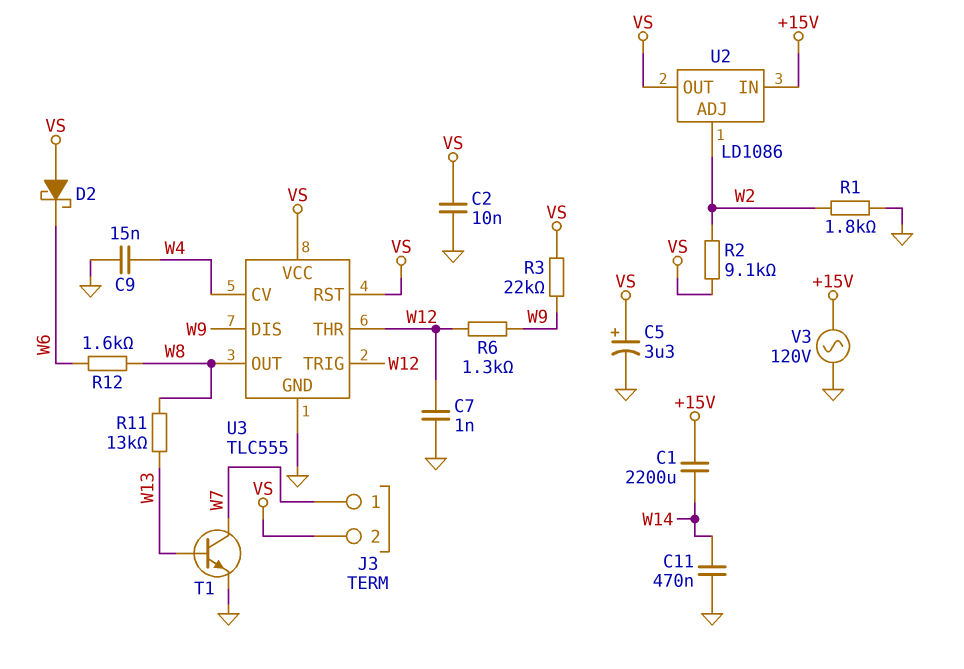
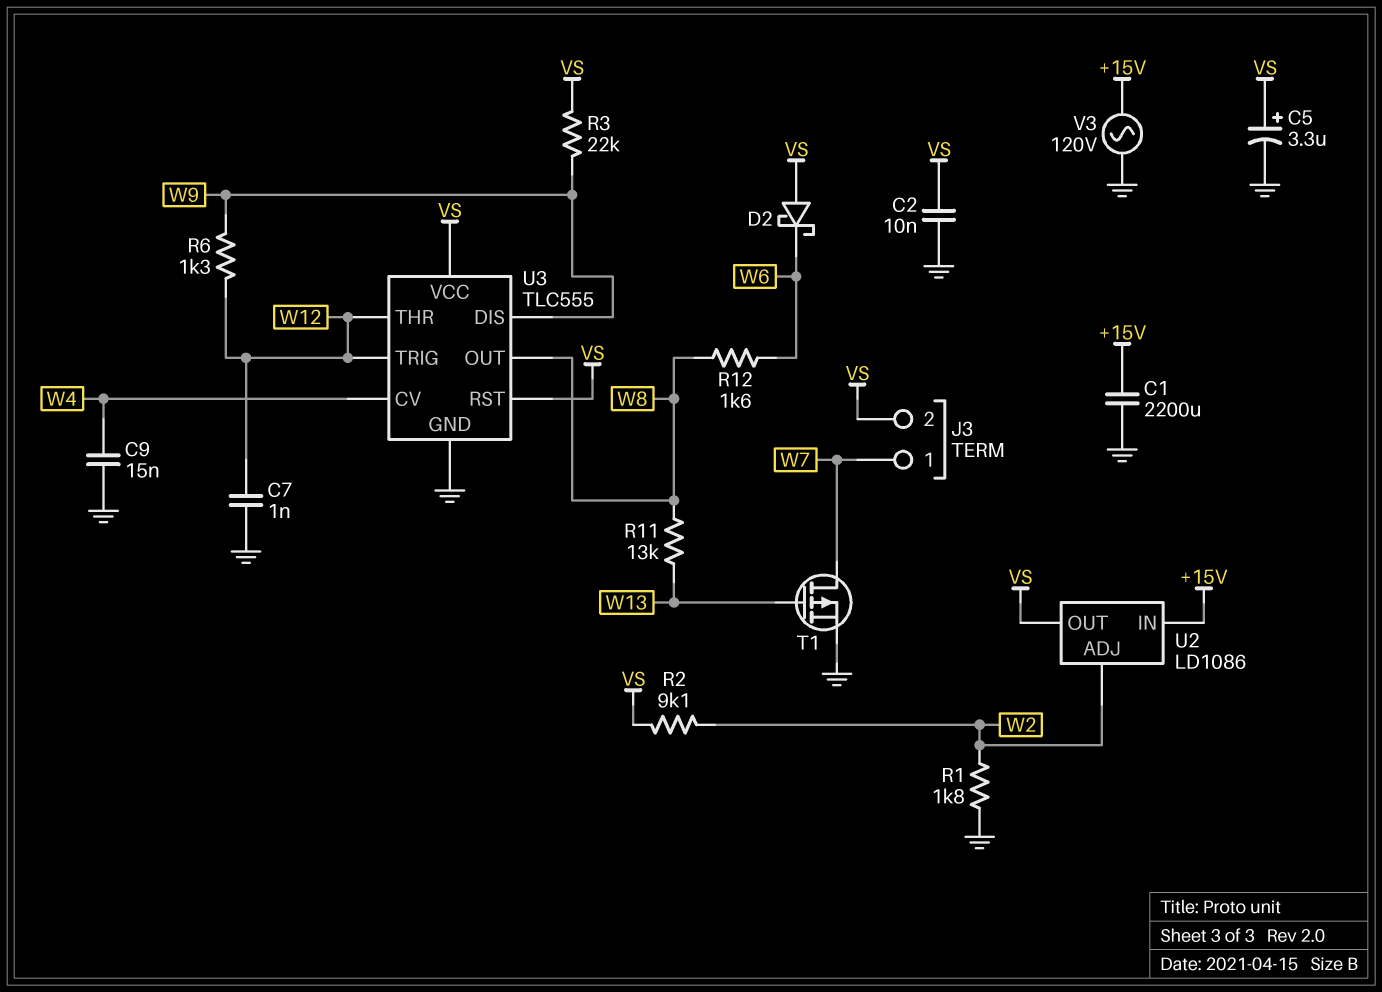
C1: 2200uF (+15V, W14) -> 2200uF (+15V, GND)
C11: 470nF (GND, W14) -> none
T1: NPN (B W13, C W7, E GND) -> PMOS (G W13, D W7, S GND)

